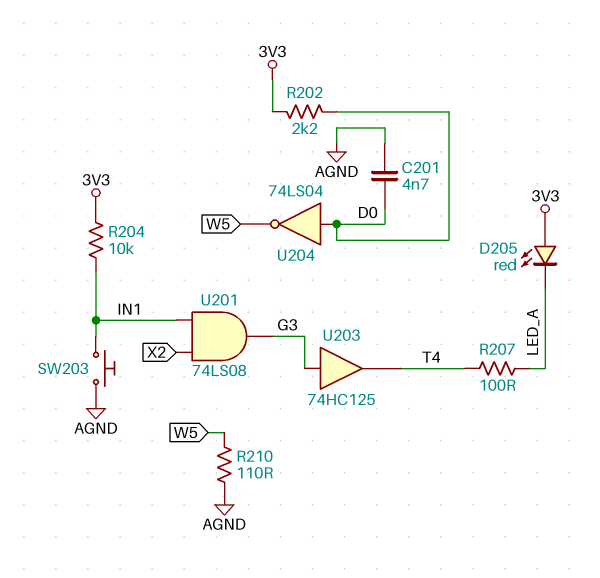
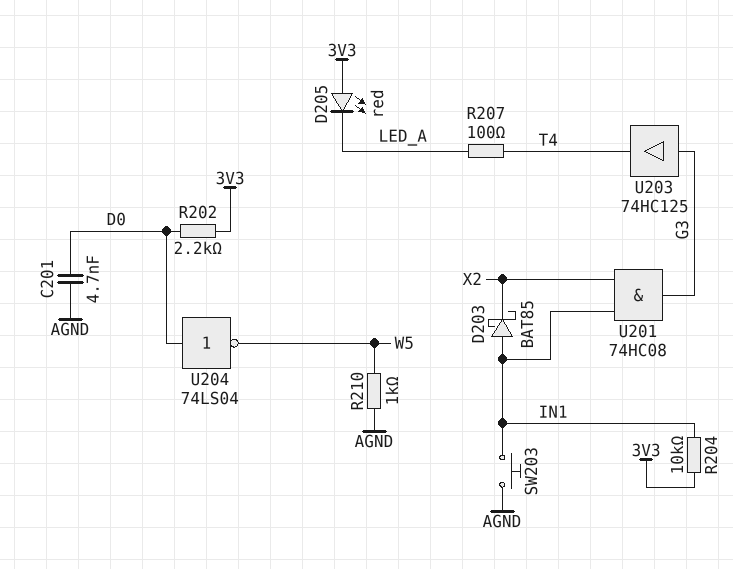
D203: none -> schottky BAT85 (A IN1, K X2)
R210: 110 (AGND, W5) -> 1k (AGND, W5)
U201: AND 74LS08 (in IN1, in X2, out G3) -> AND 74HC08 (in IN1, in X2, out G3)

